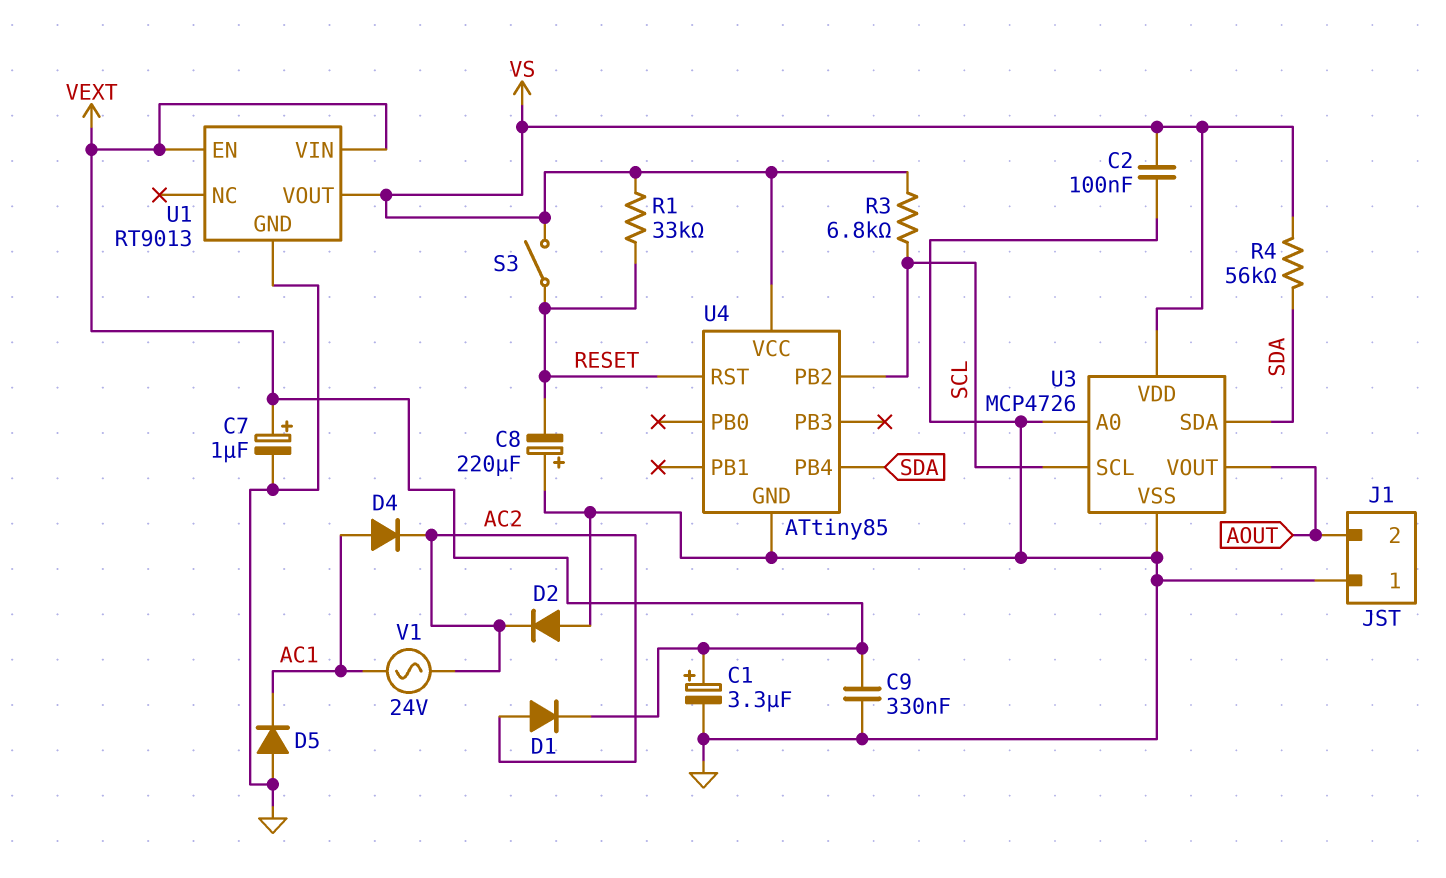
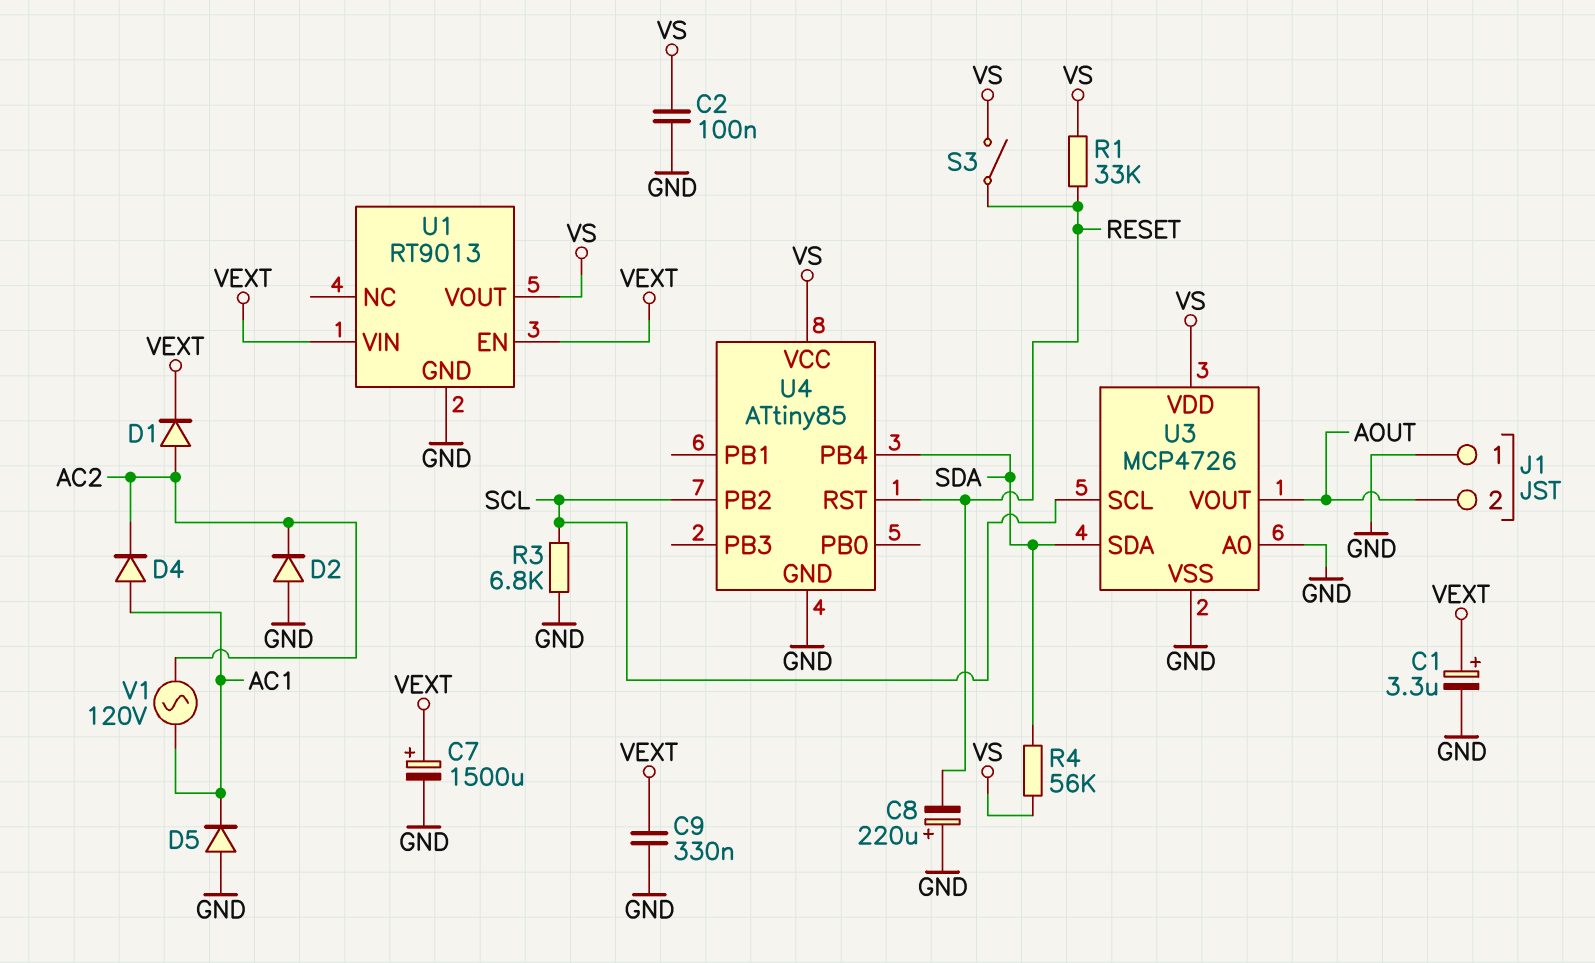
C7: 1uF (plus VEXT, minus GND) -> 1500uF (plus VEXT, minus GND)
R3: 6.8k (SCL, VS) -> 6.8k (GND, SCL)
V1: AC 24V (AC1, AC2) -> AC 120V (AC1, AC2)

